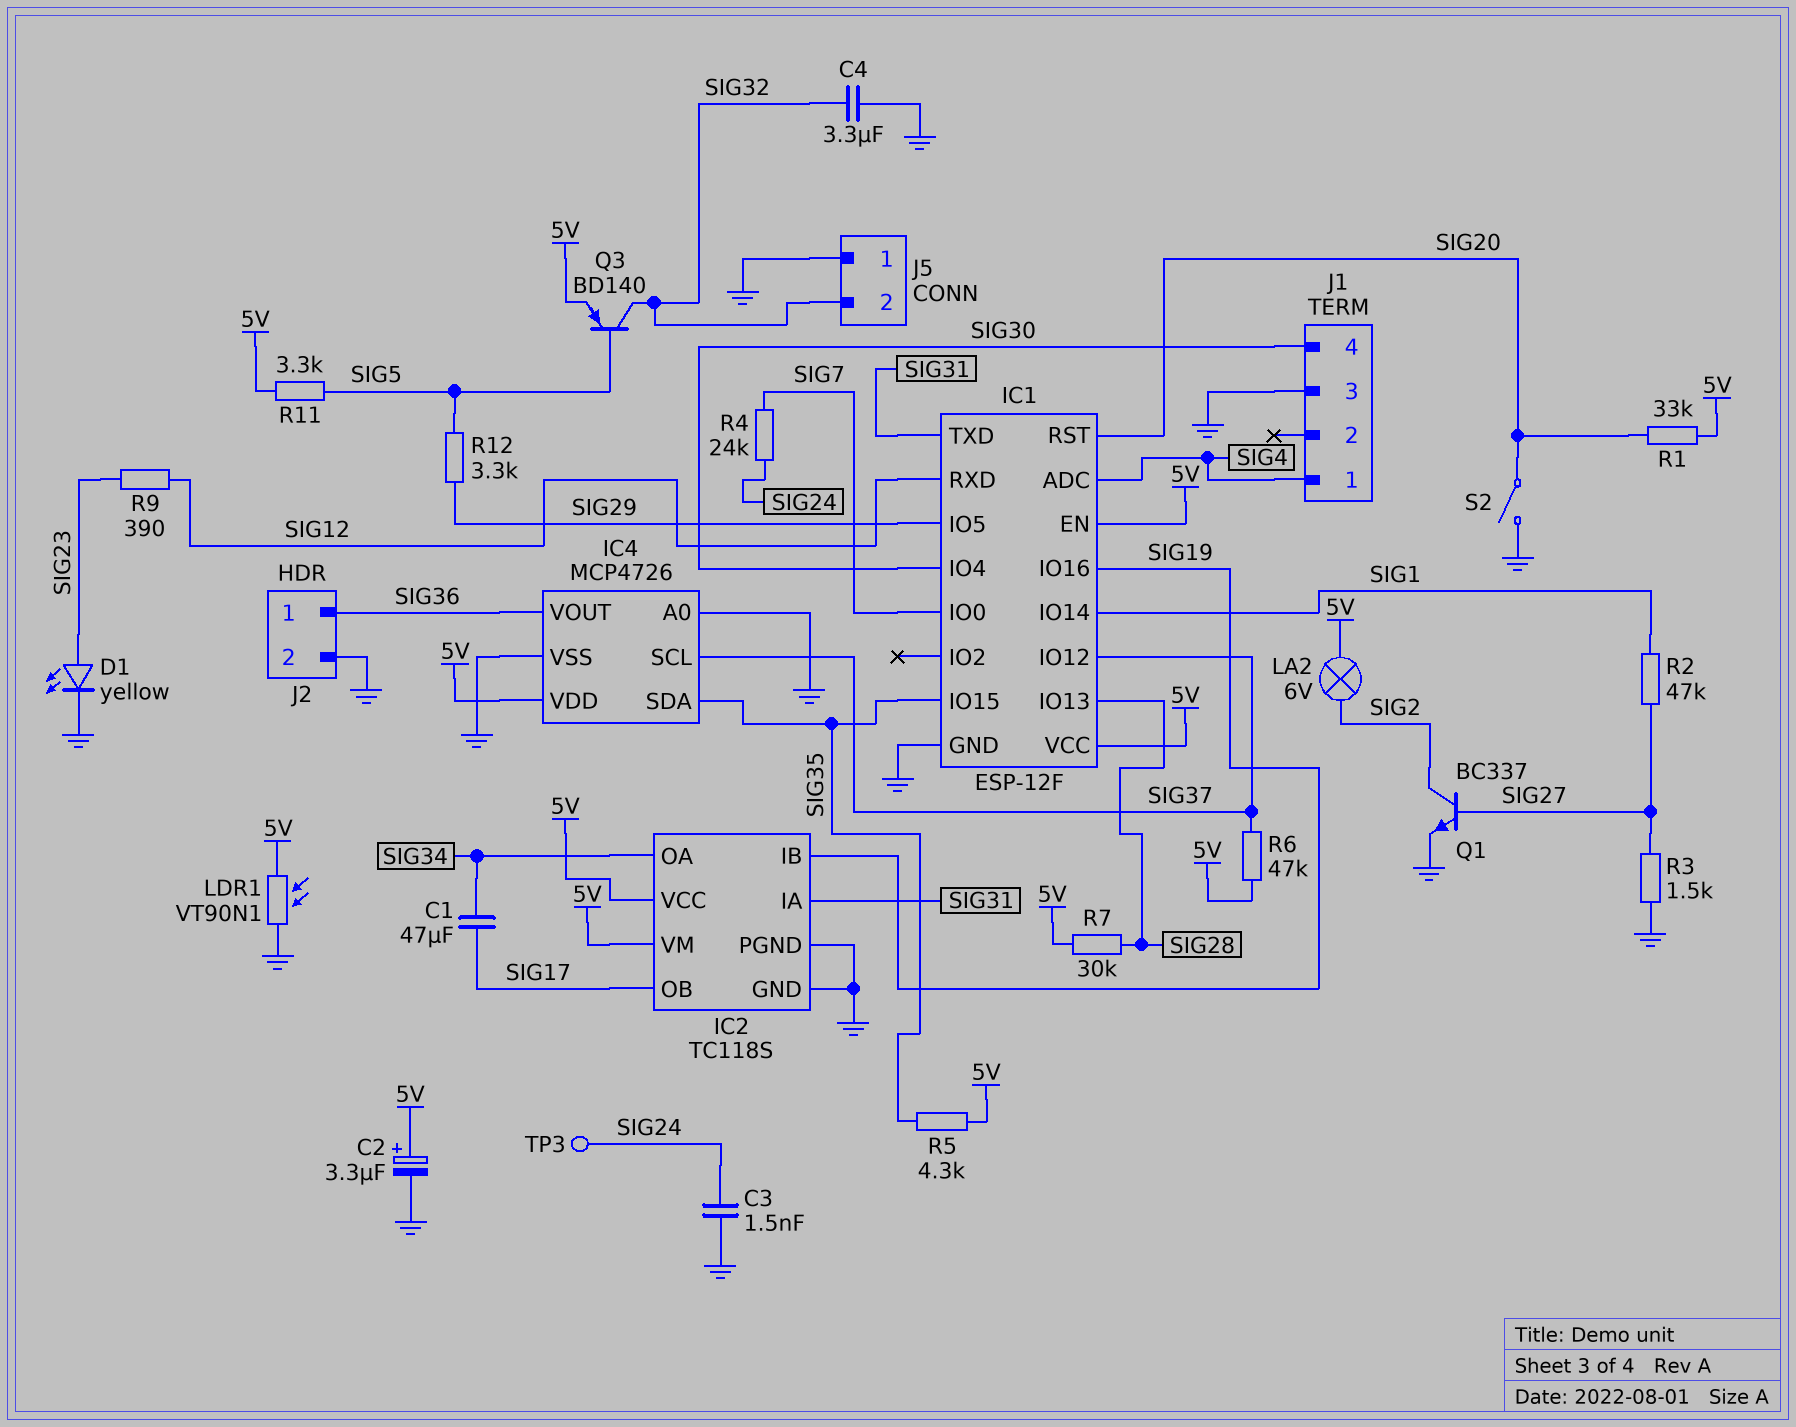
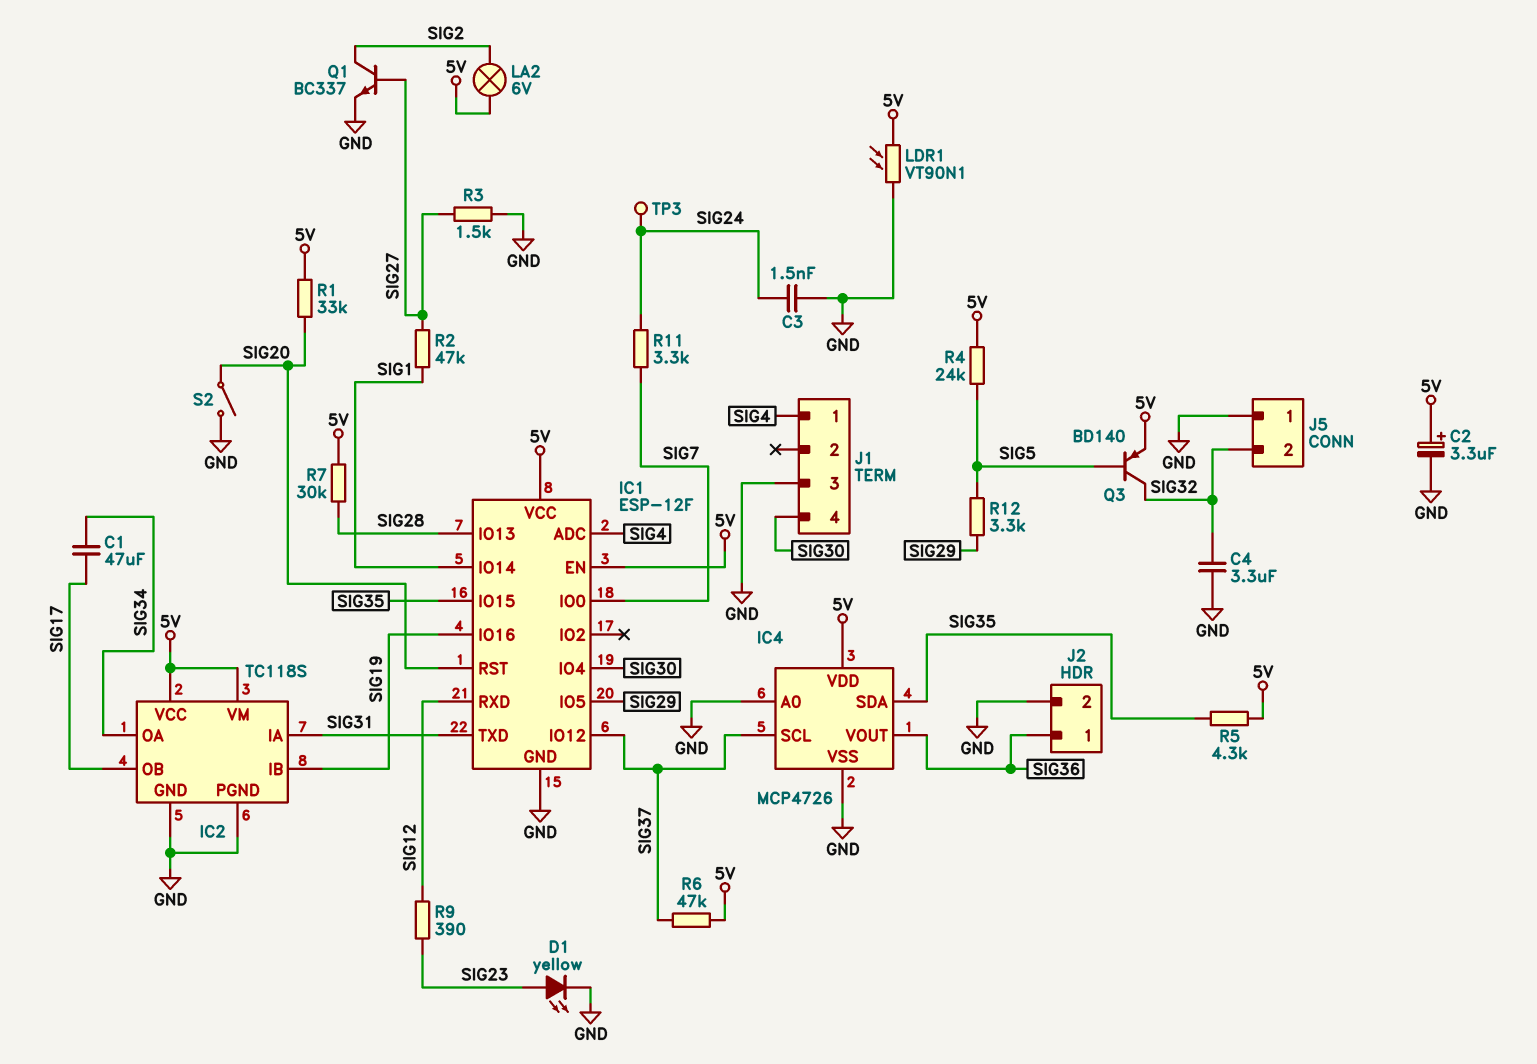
R4: 24k (SIG7, SIG24) -> 24k (5V, SIG5)
R11: 3.3k (5V, SIG5) -> 3.3k (SIG7, SIG24)

